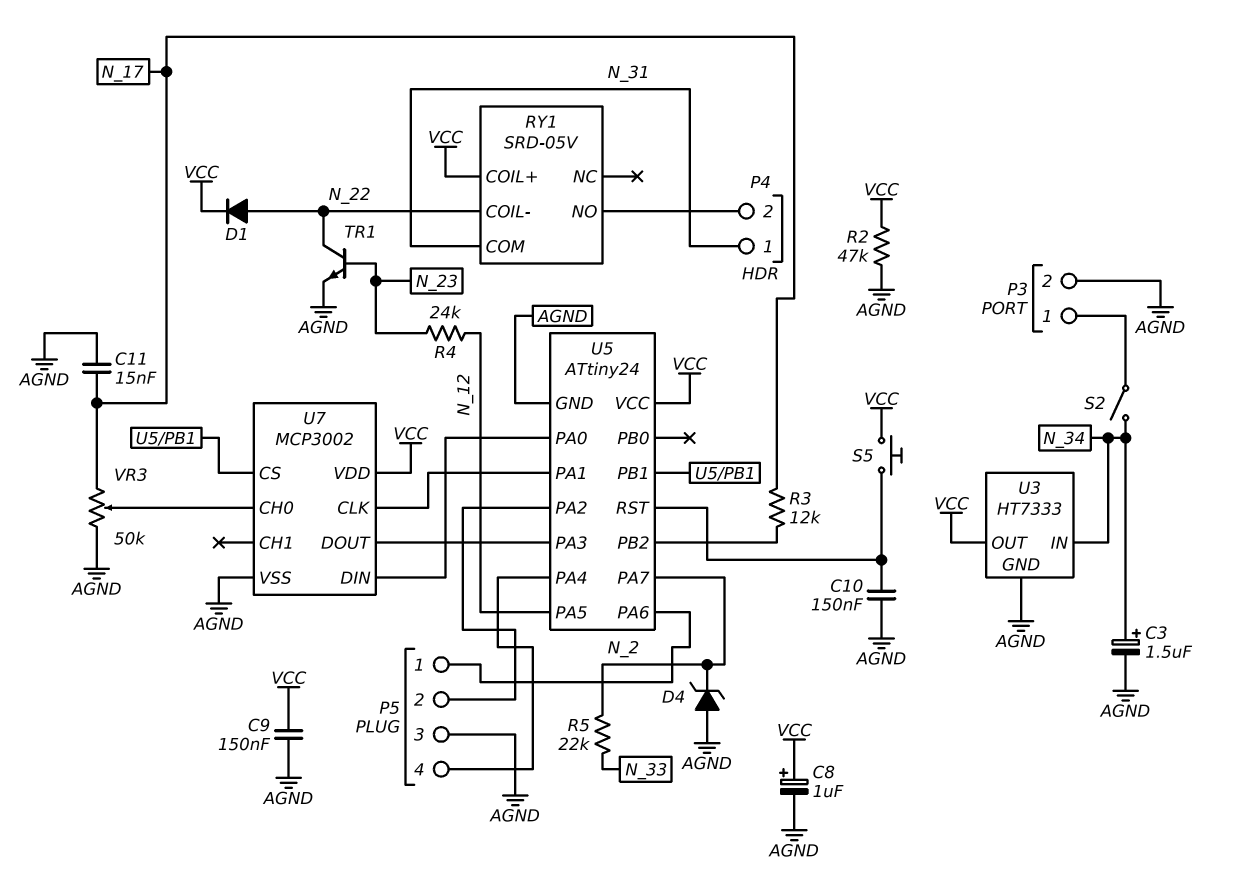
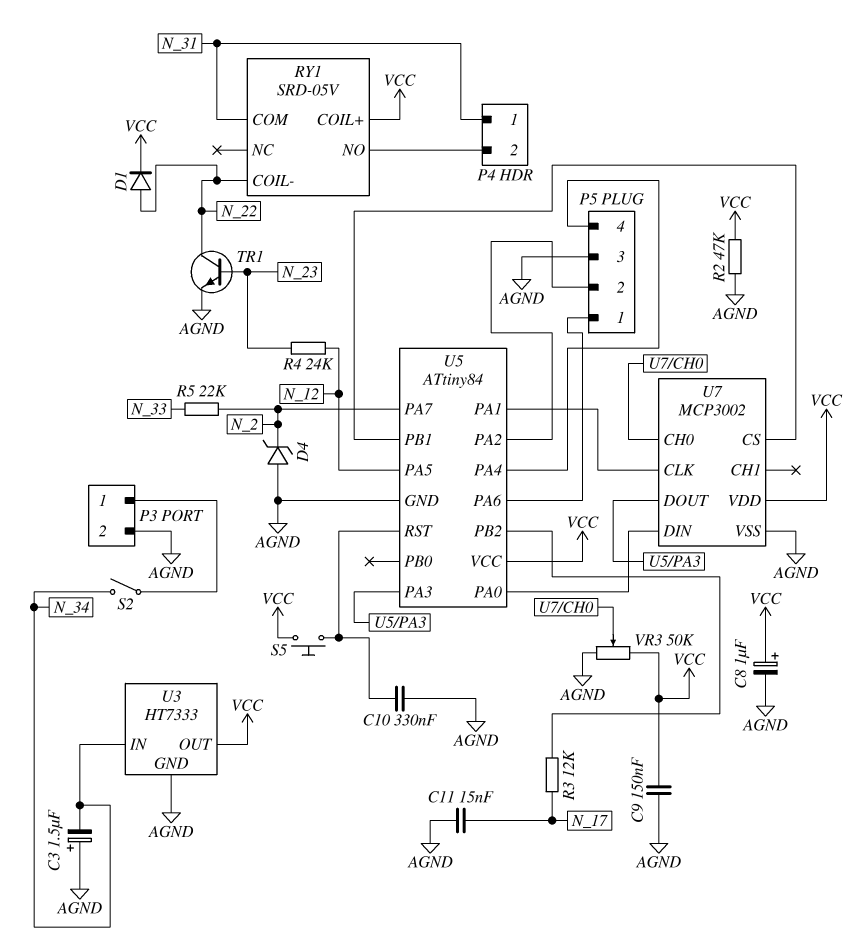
C3: 1.5uF (plus N_34, minus AGND) -> 1.5uF (plus AGND, minus N_34)
C10: 150nF (AGND, U5/RST) -> 330nF (AGND, U5/RST)
U5: ATtiny24 -> ATtiny84
VR3: 50k (AGND, N_17, wiper U7/CH0) -> 50k (AGND, VCC, wiper U7/CH0)

